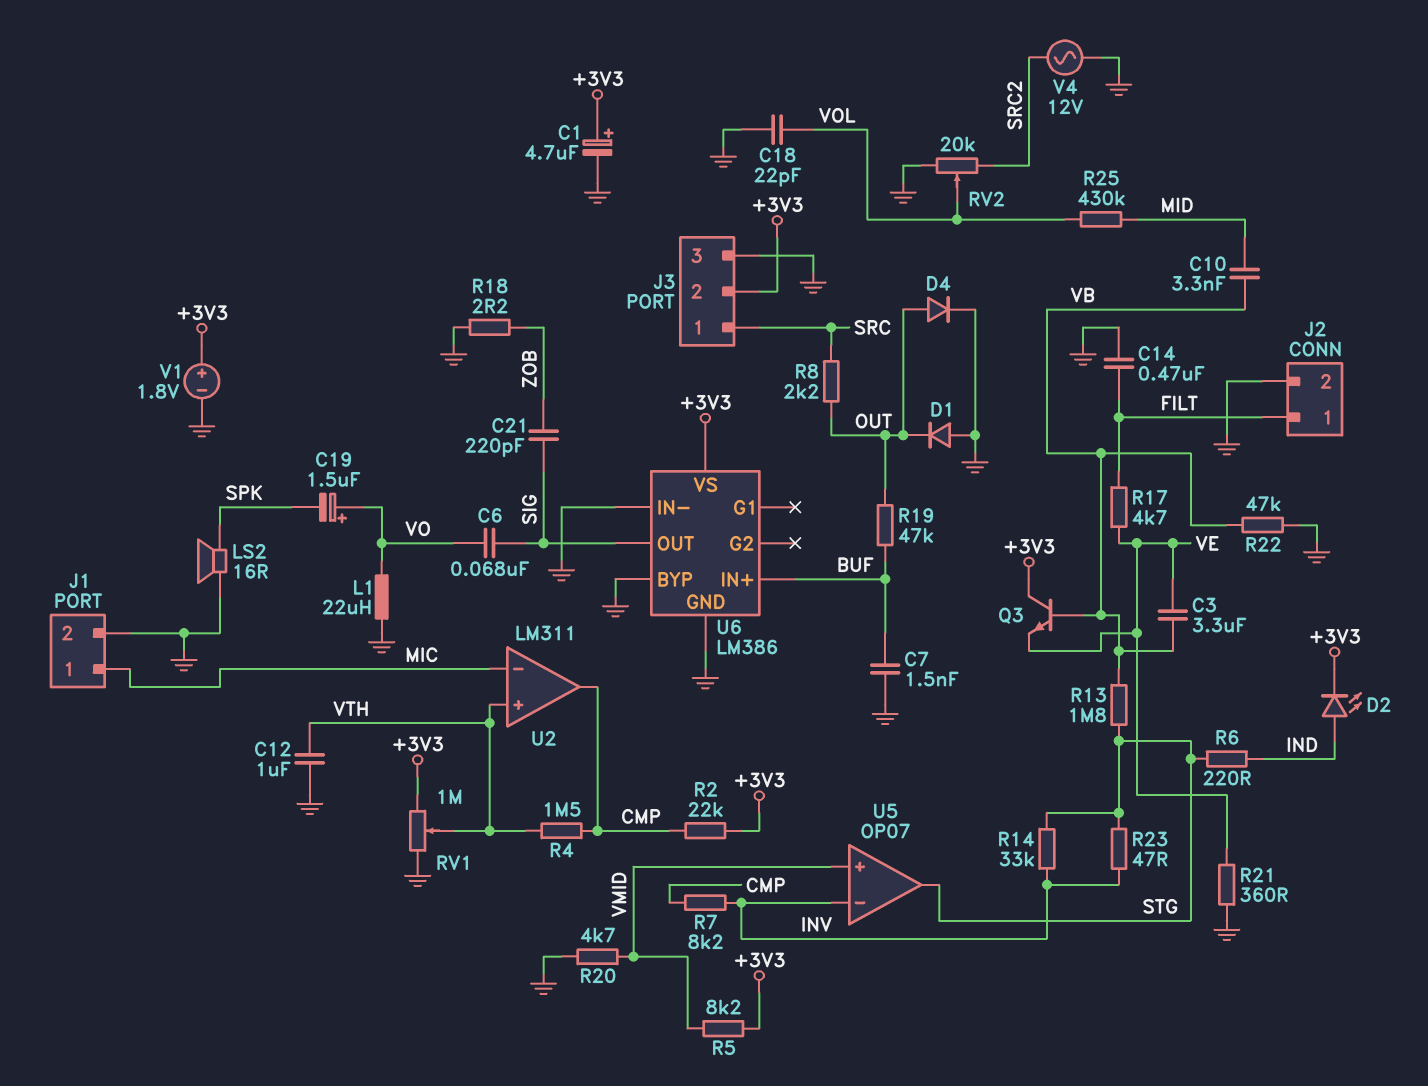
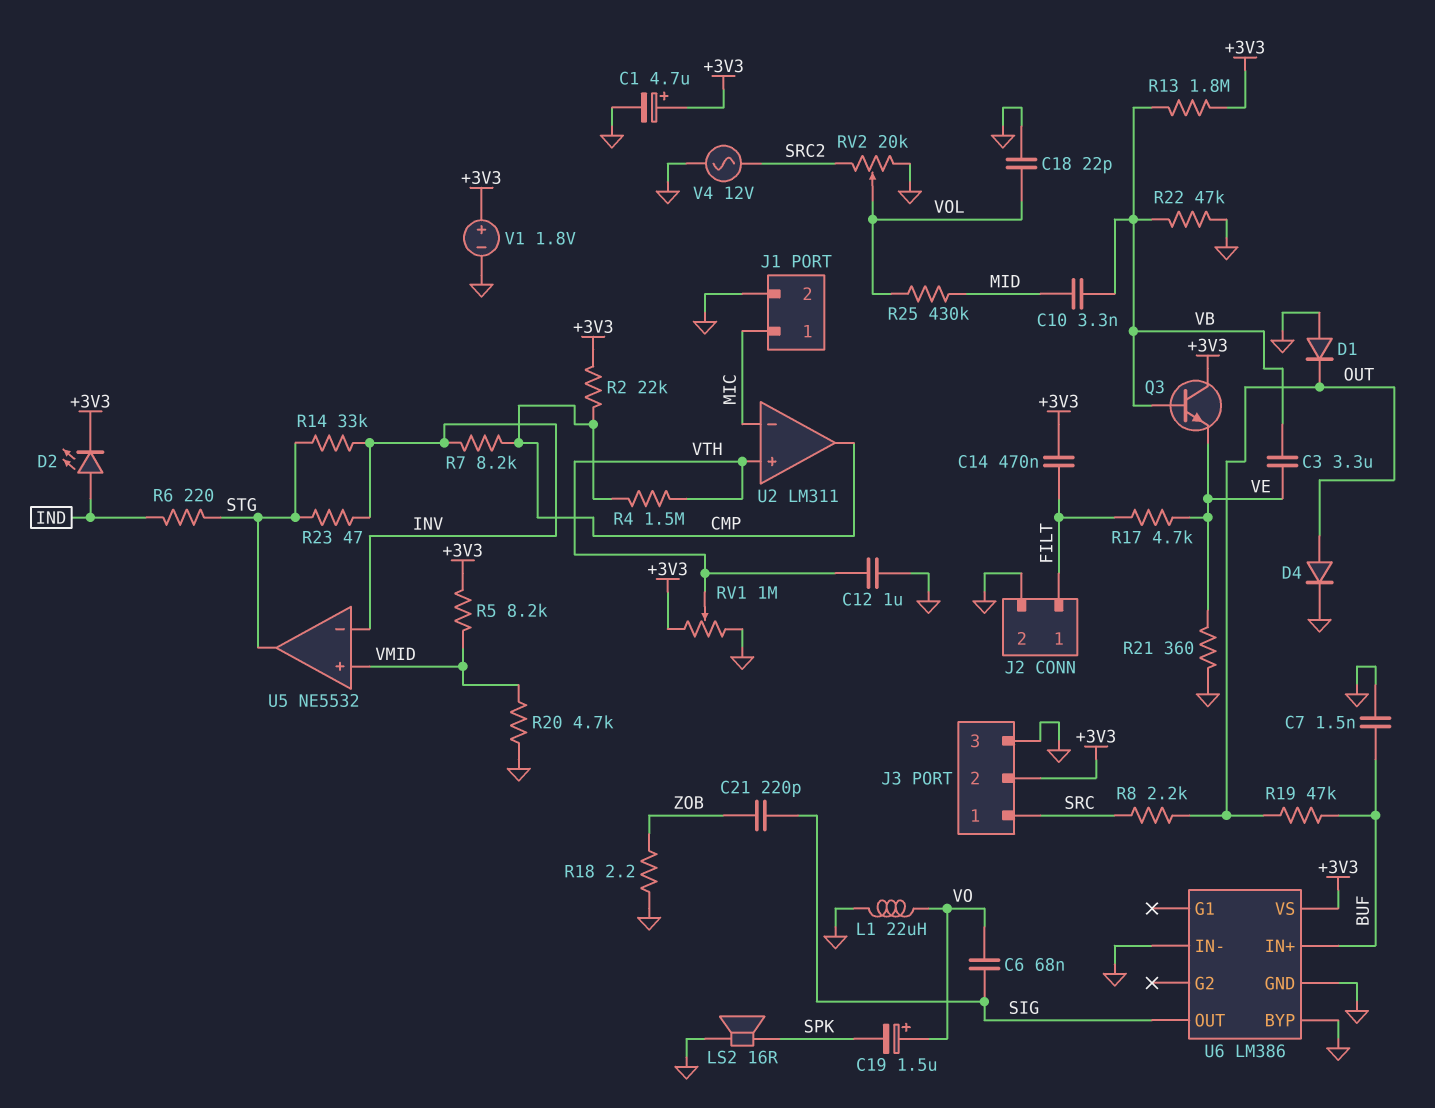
C14: 470nF (FILT, GND) -> 470nF (+3V3, FILT)
R13: 1.8M (STG, VB) -> 1.8M (+3V3, VB)
U5: OP07 -> NE5532

